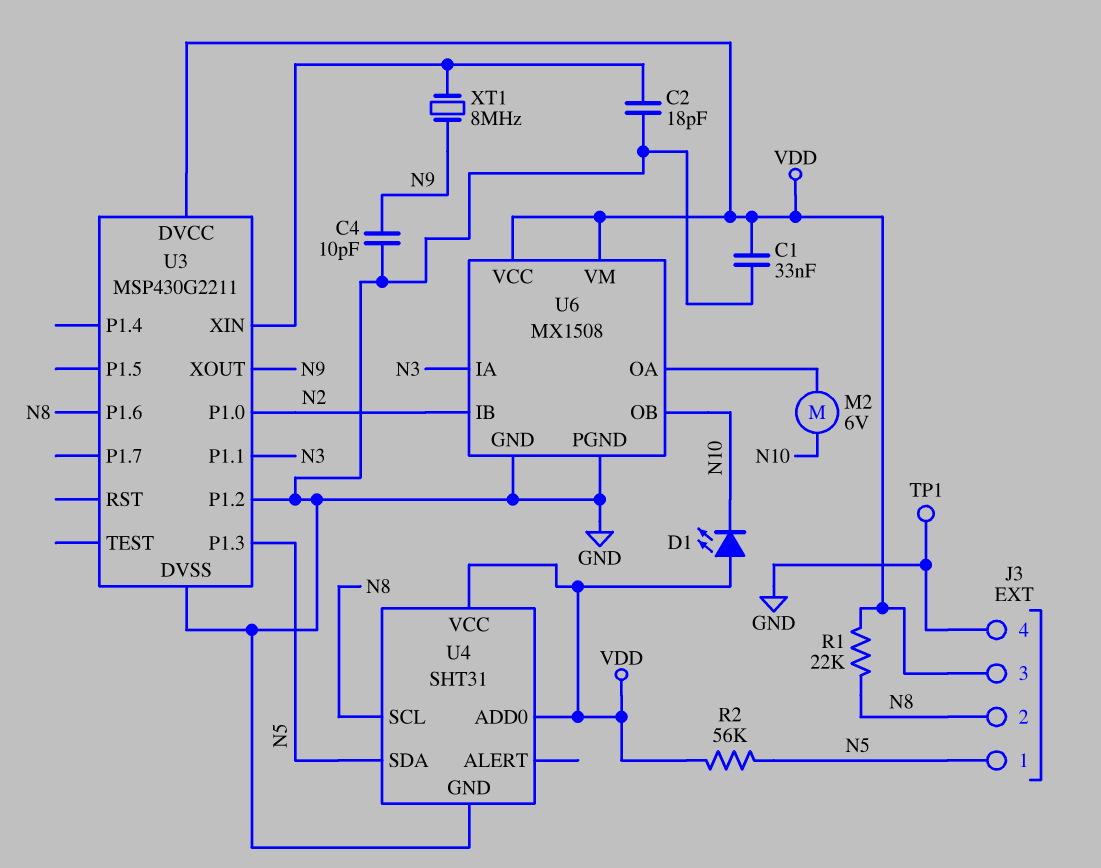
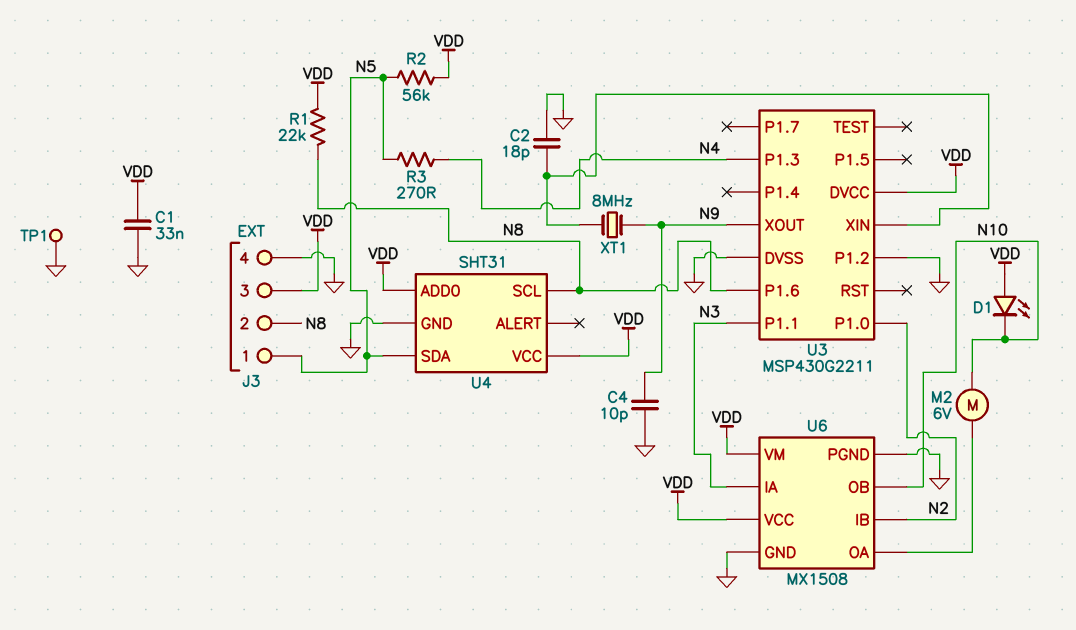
R3: none -> 270 (N4, N5)
U3 pin P1.3: N5 -> N4

